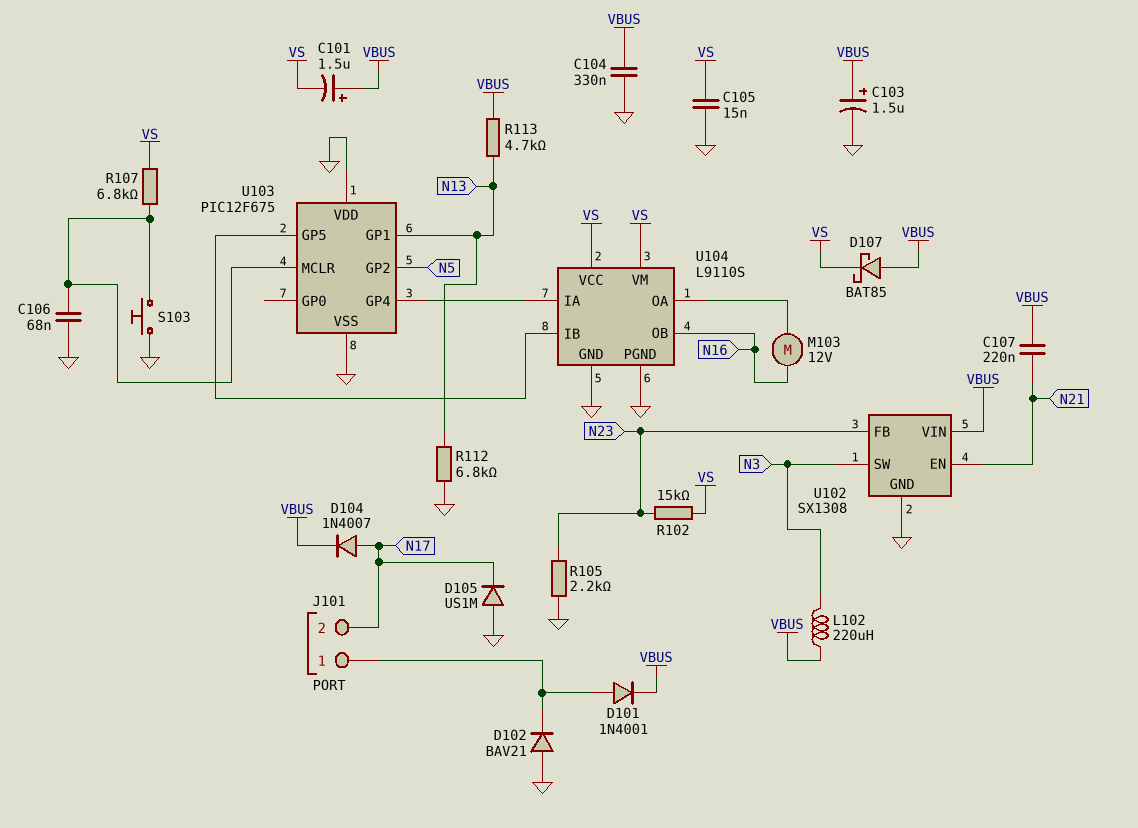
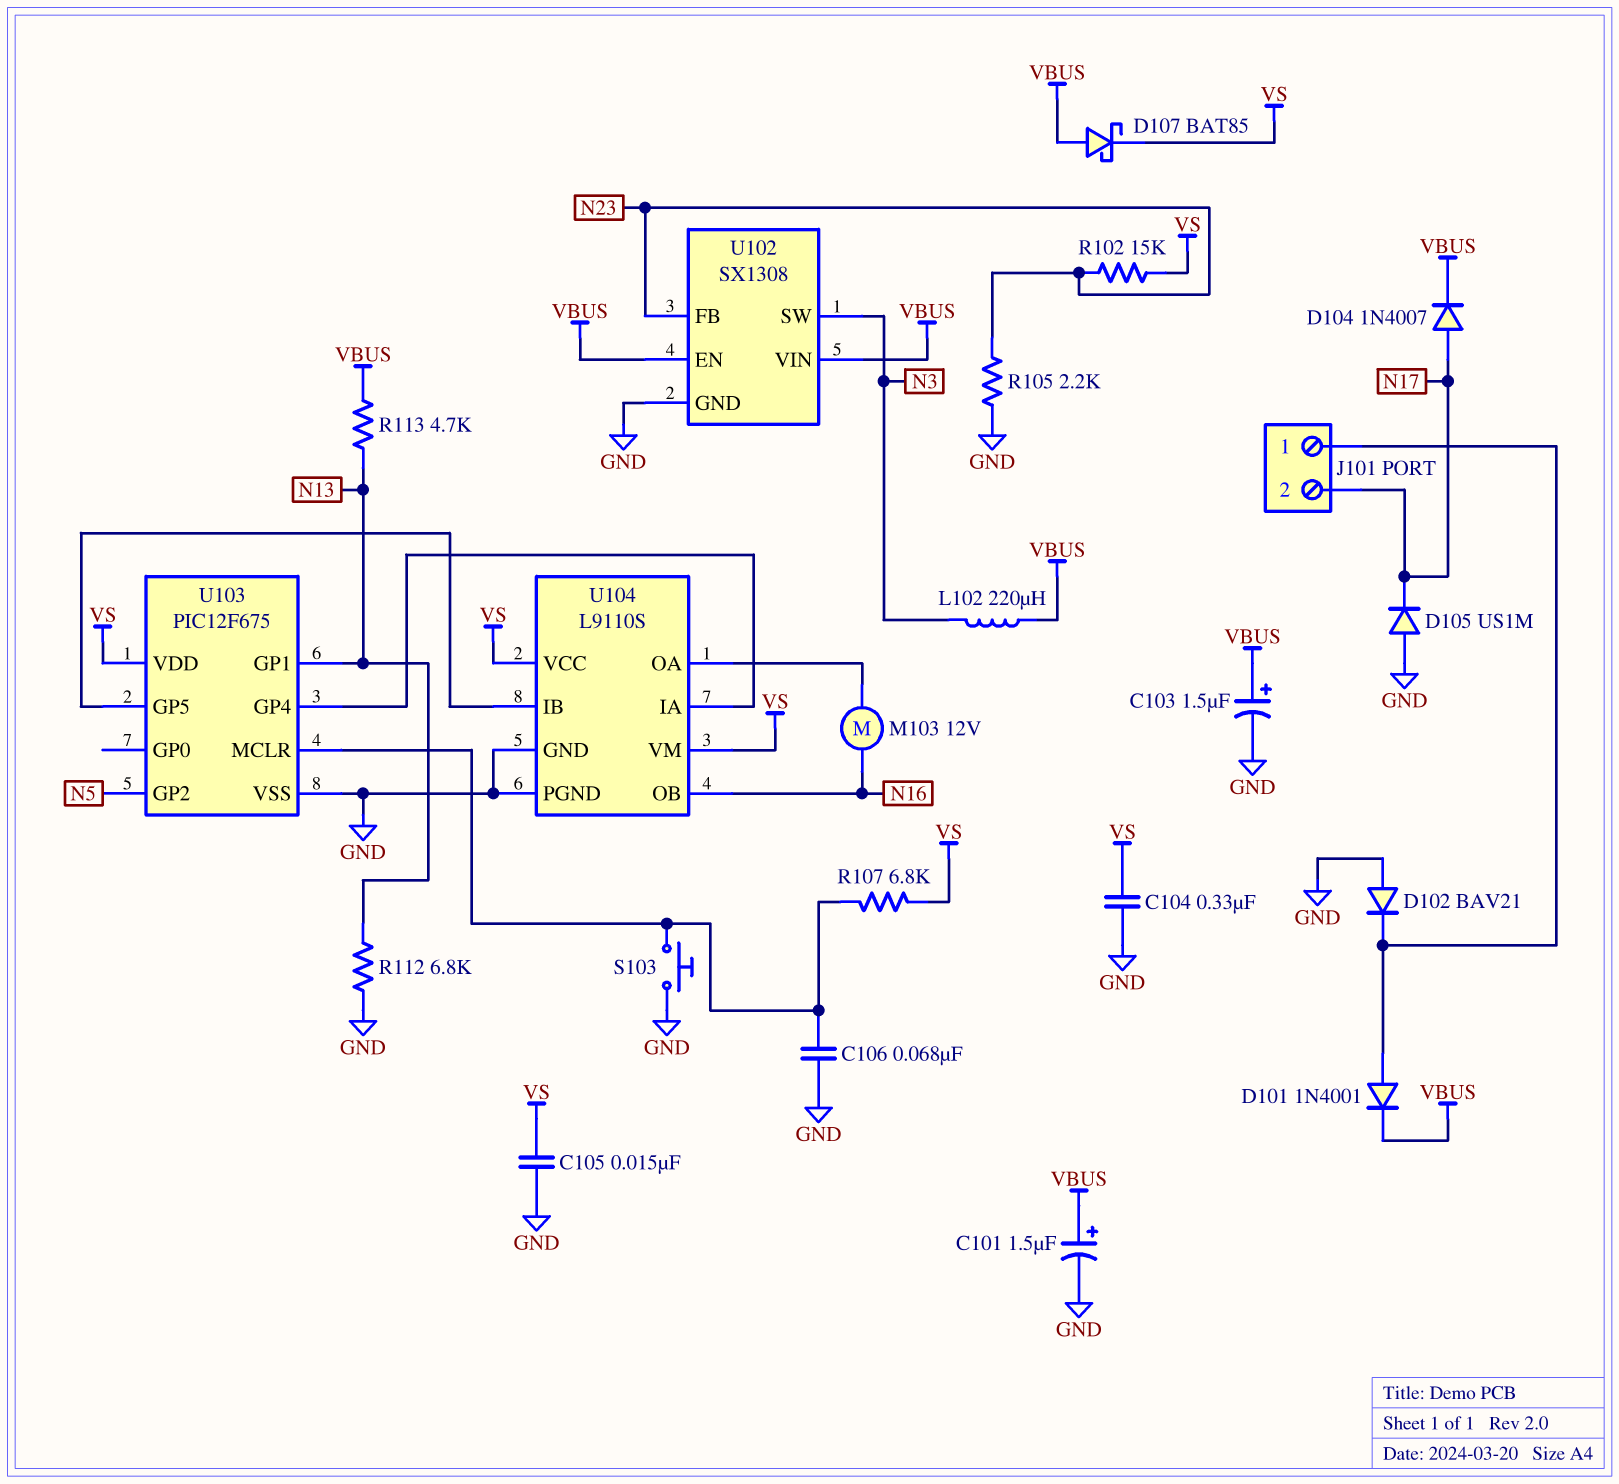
C101: 1.5uF (plus VBUS, minus VS) -> 1.5uF (plus VBUS, minus GND)
C104: 330nF (GND, VBUS) -> 330nF (GND, VS)
C107: 220nF (N21, VBUS) -> none
U102 pin EN: N21 -> VBUS
U103 pin VDD: GND -> VS

